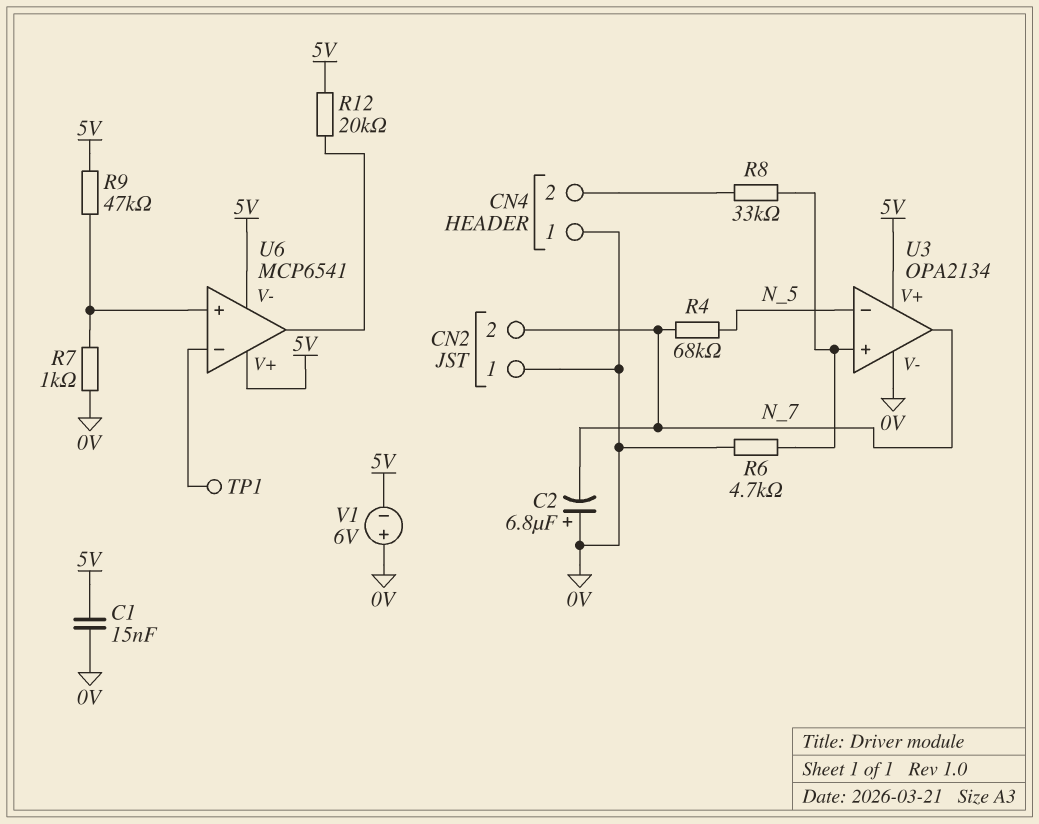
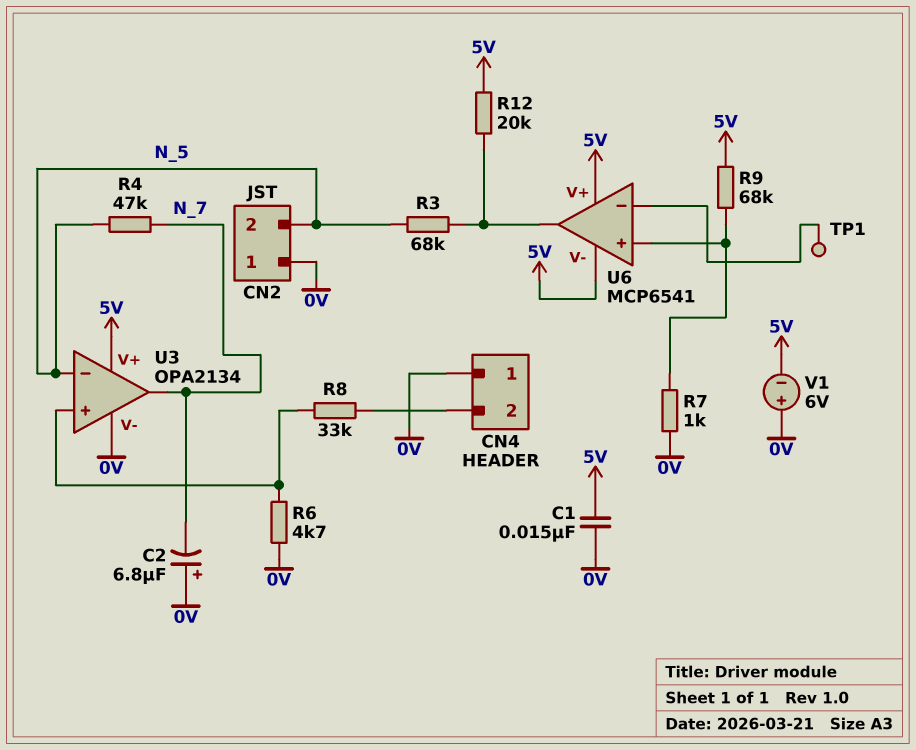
CN2 pin 2: N_7 -> N_5
R3: none -> 68k (N_5, U6/out)
R4: 68k (N_5, N_7) -> 47k (N_5, N_7)
R9: 47k (5V, U6/in+) -> 68k (5V, U6/in+)

